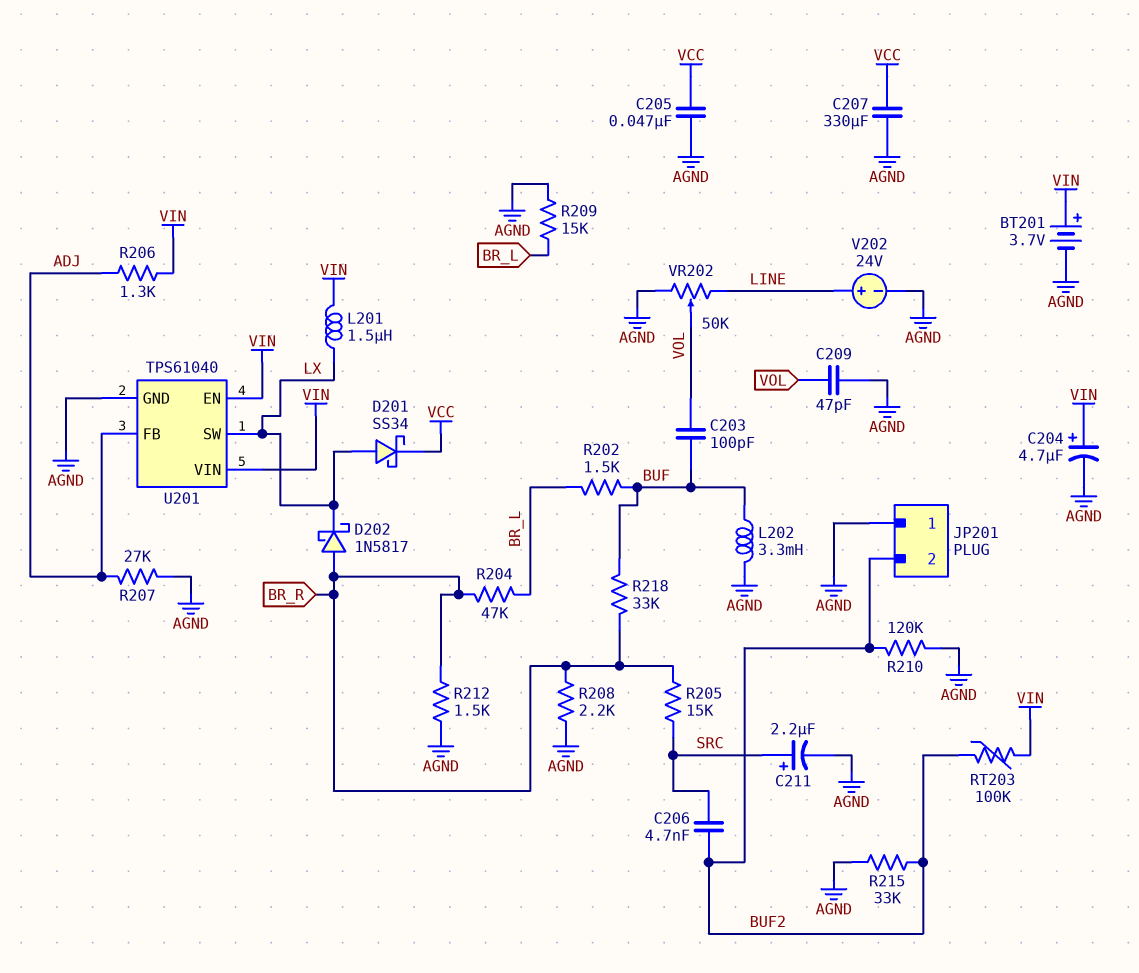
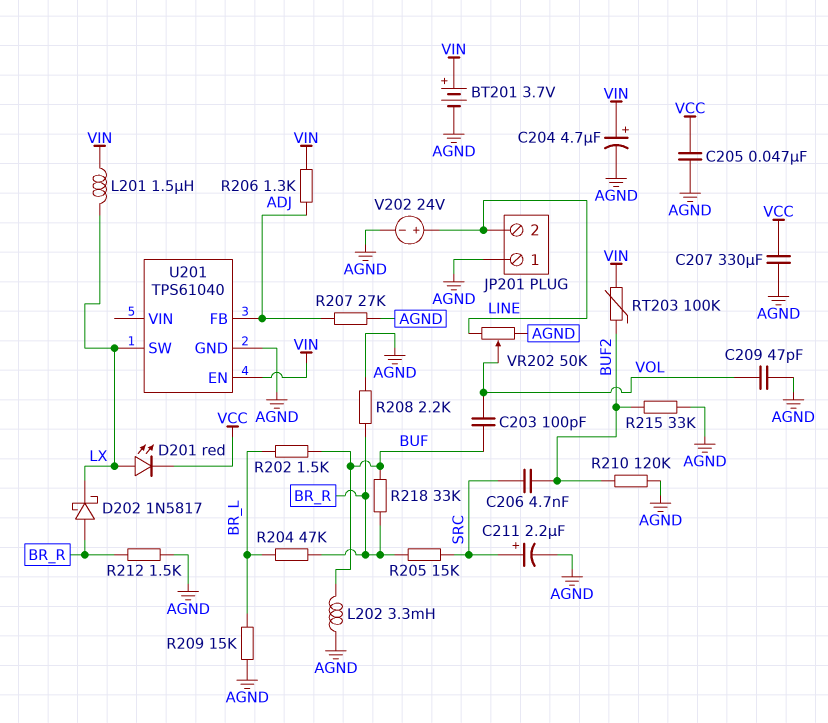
D201: schottky SS34 (A LX, K VCC) -> LED red (A LX, K VCC)
JP201 pin 2: BUF2 -> LINE
U201 pin VIN: VIN -> none

